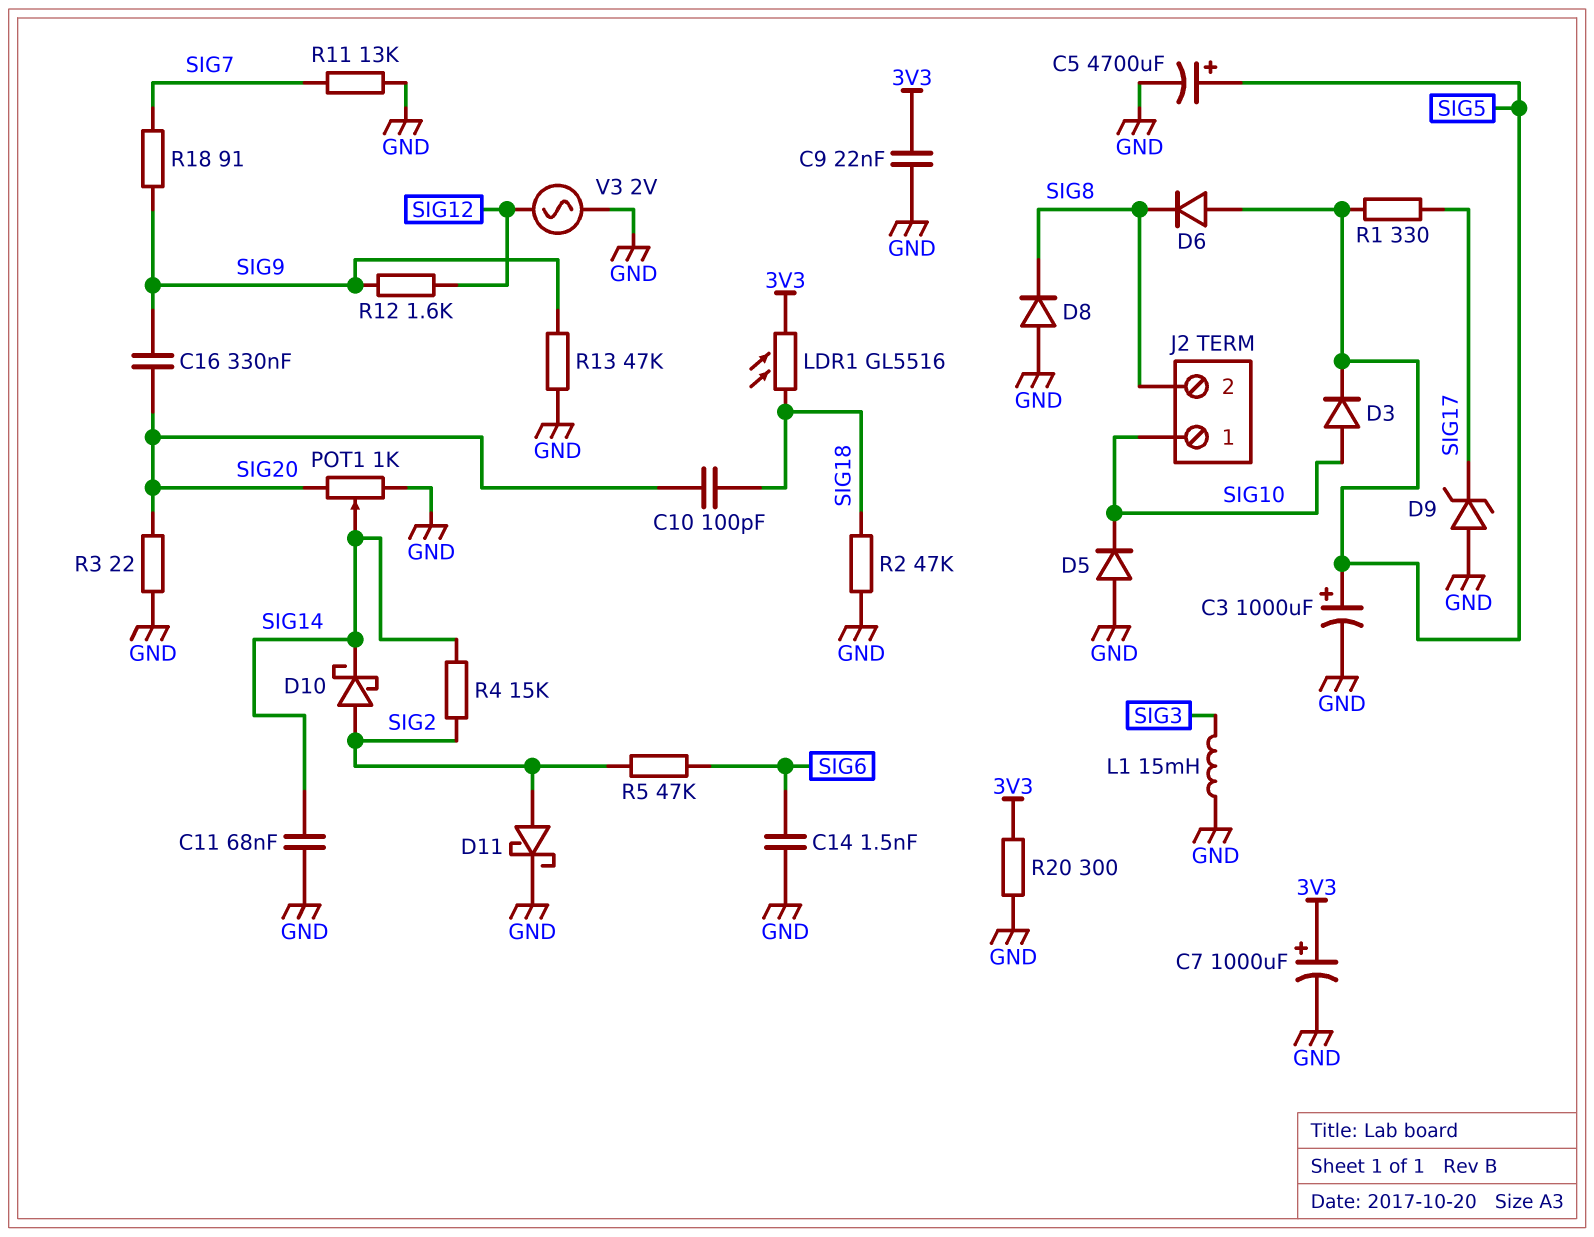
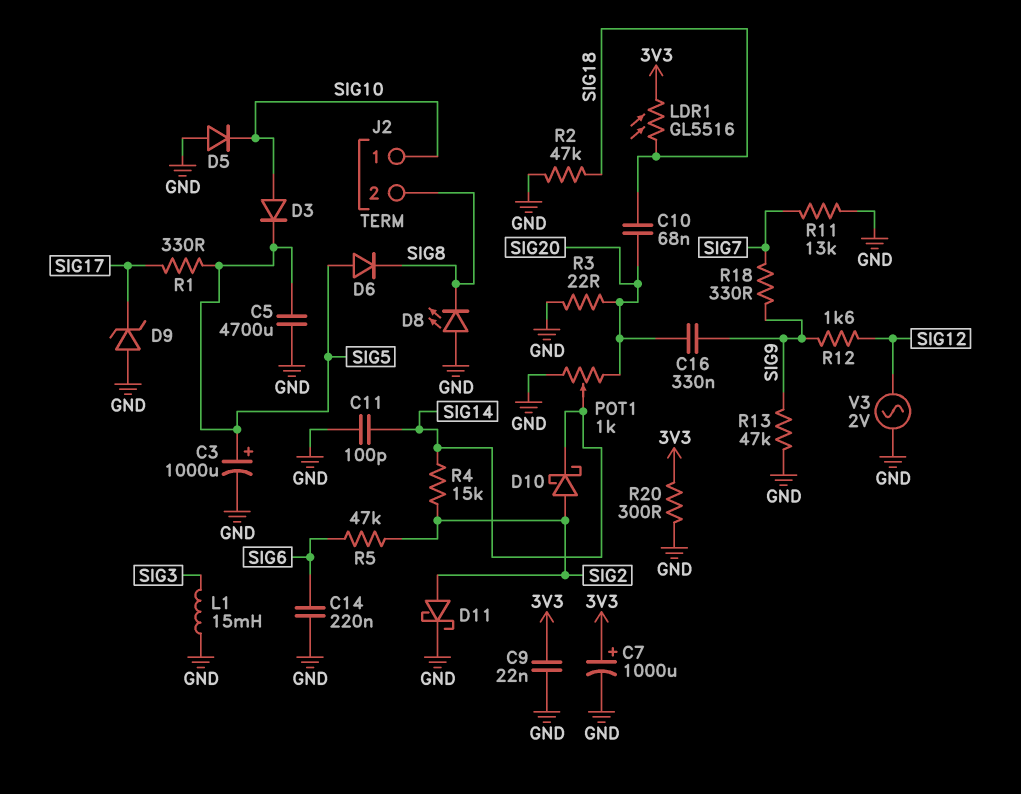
C5: 4700uF (plus SIG5, minus GND) -> 4700uF (GND, SIG5)
C10: 100pF (SIG18, SIG20) -> 68nF (SIG18, SIG20)
C11: 68nF (GND, SIG14) -> 100pF (GND, SIG14)
C14: 1.5nF (GND, SIG6) -> 220nF (GND, SIG6)
D8: diode (A GND, K SIG8) -> LED (A GND, K SIG8)
R18: 91 (SIG7, SIG9) -> 330 (SIG7, SIG9)

